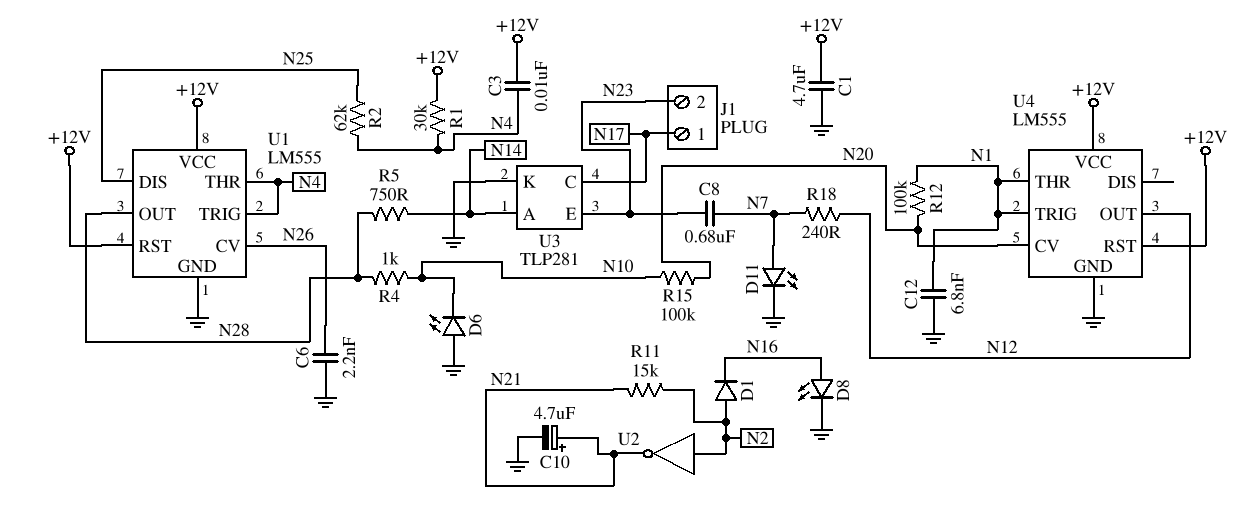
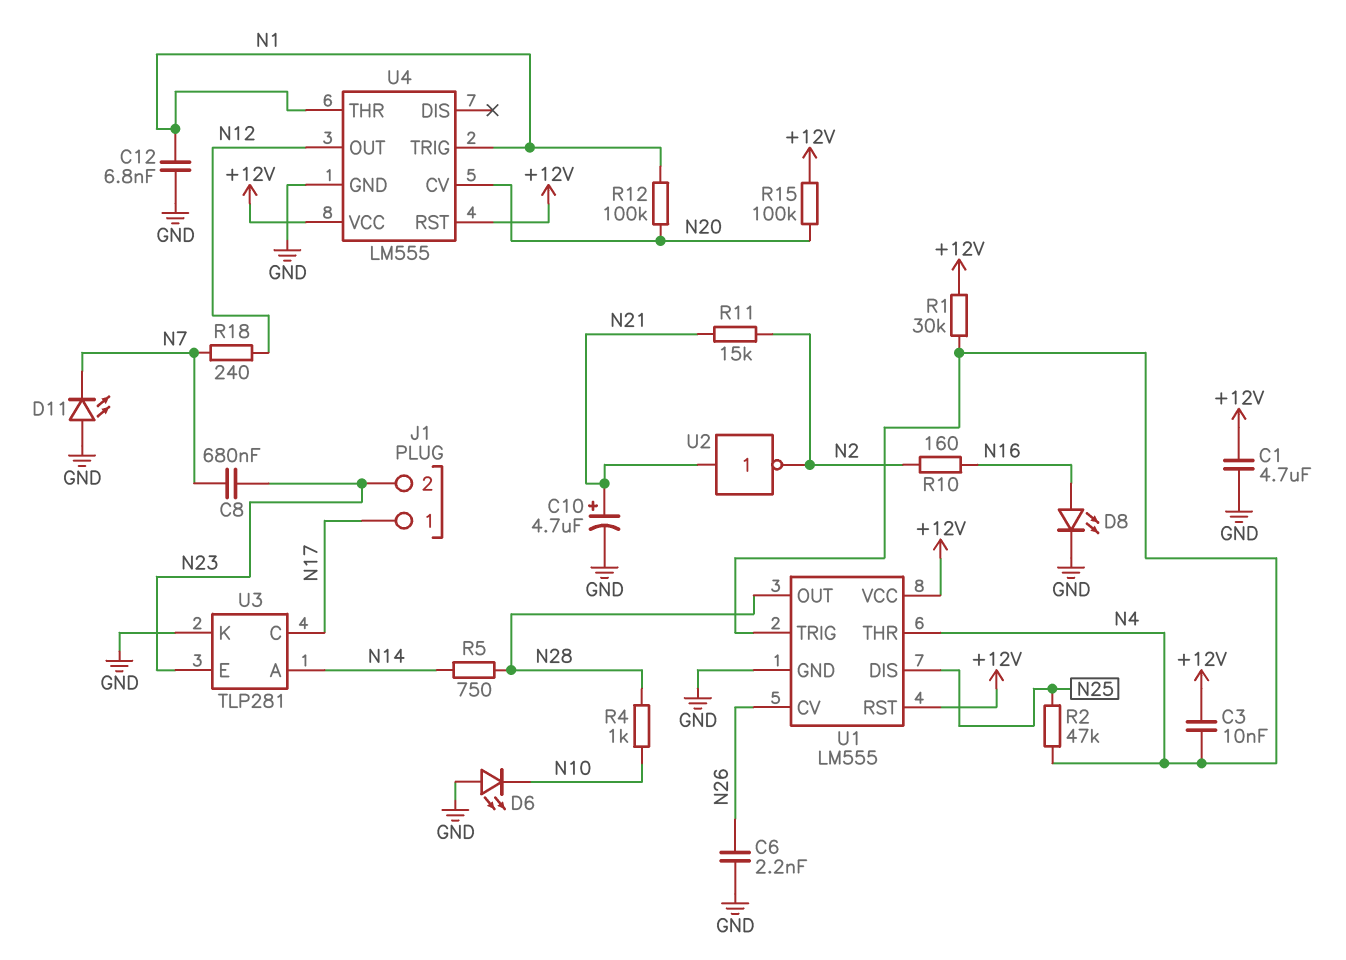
D1: diode (A N2, K N16) -> none
D11: LED (A N7, K GND) -> LED (A GND, K N7)
R2: 62k (N4, N25) -> 47k (N4, N25)
R10: none -> 160 (N2, N16)
R15: 100k (N10, N20) -> 100k (+12V, N20)
U2: NOT (in N2, out N21) -> NOT (in N21, out N2)

